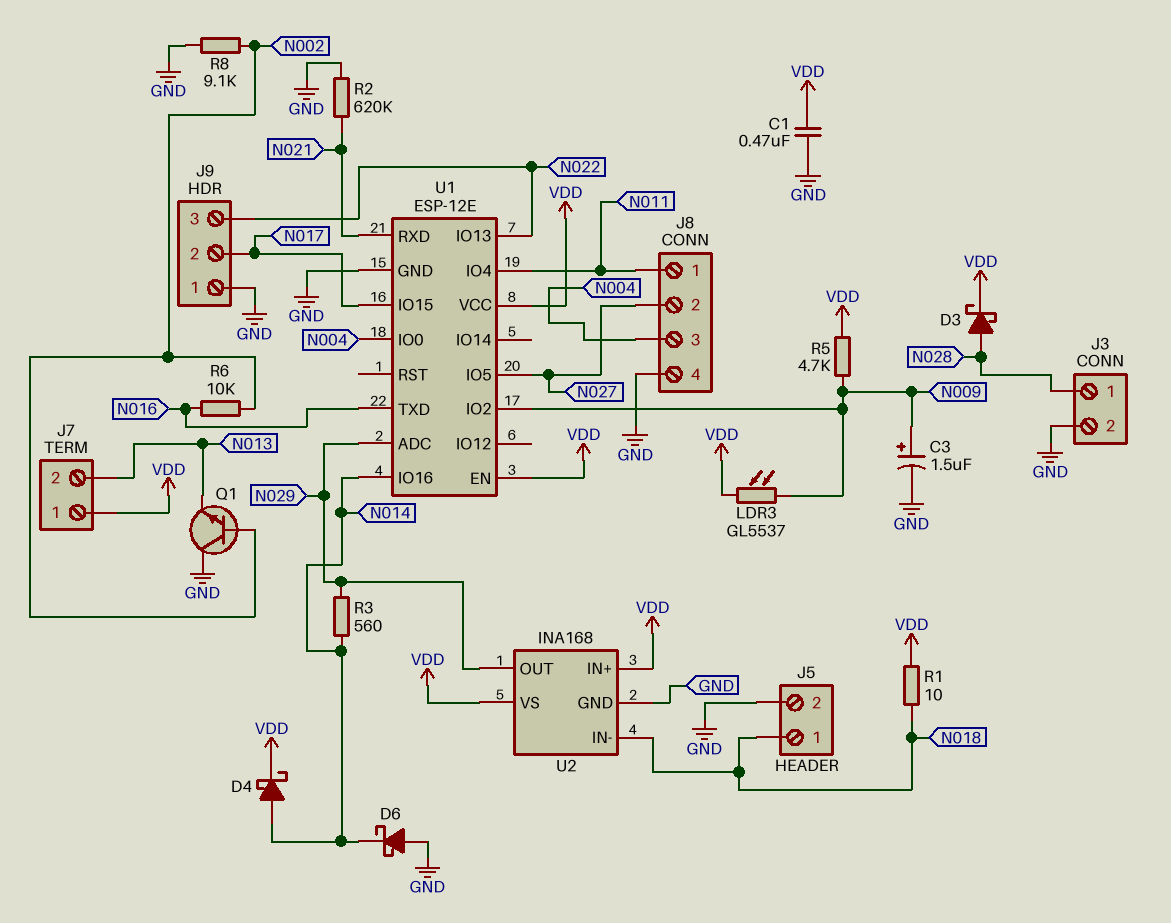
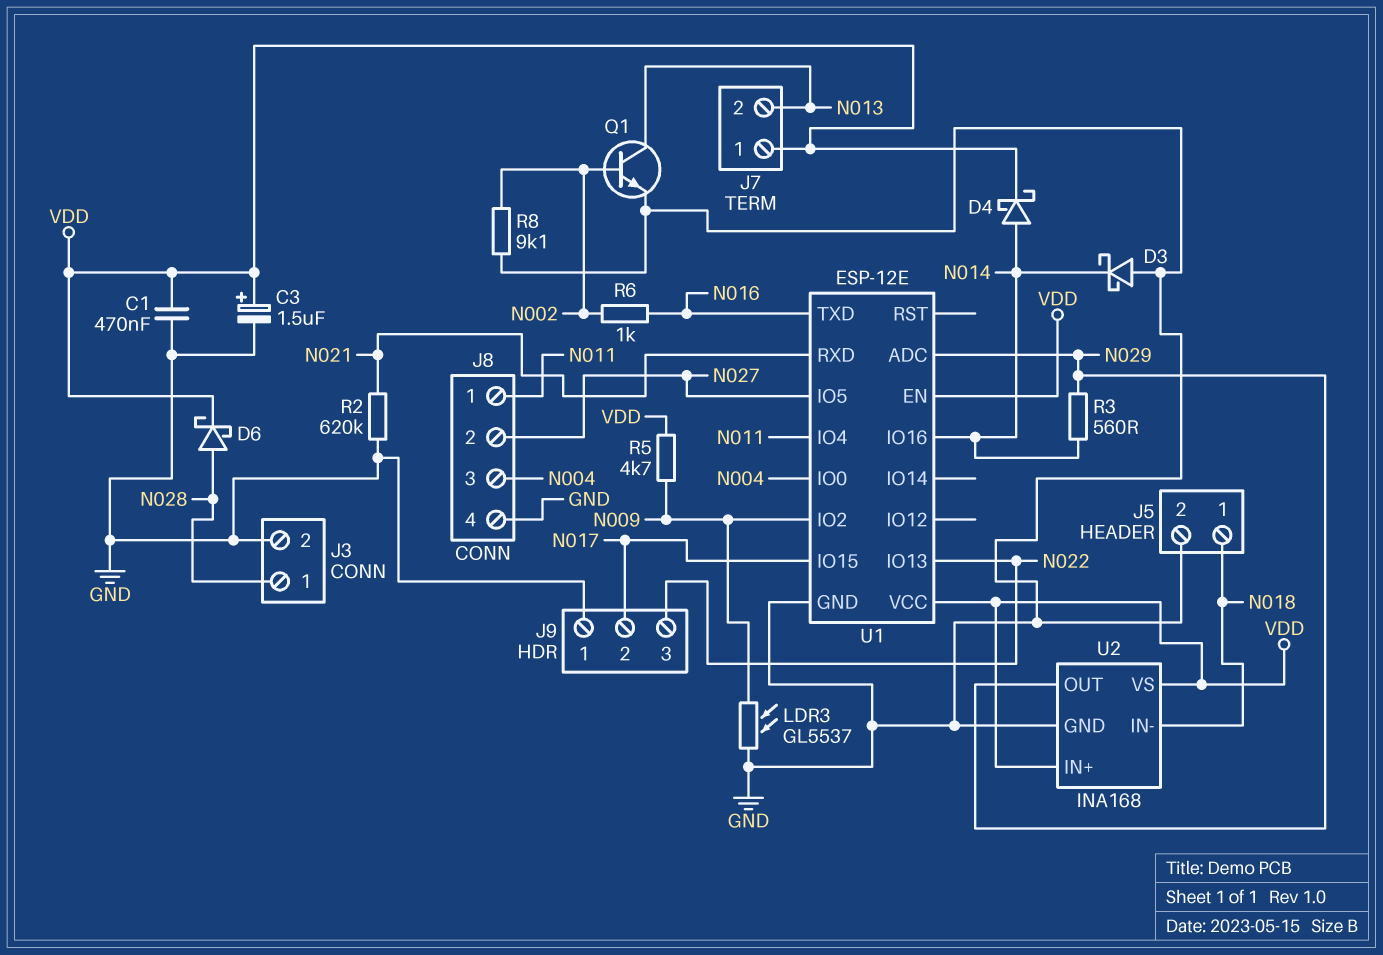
C3: 1.5uF (plus N009, minus GND) -> 1.5uF (plus VDD, minus GND)
D3: schottky (A N028, K VDD) -> schottky (A GND, K N014)
D6: schottky (A GND, K N014) -> schottky (A N028, K VDD)
LDR3: GL5537 (N009, VDD) -> GL5537 (GND, N009)
Q1: NPN (B N002, C GND, E N013) -> NPN (B N002, C N013, E GND)
R1: 10 (N018, VDD) -> none
R6: 10k (N002, N016) -> 1k (N002, N016)

